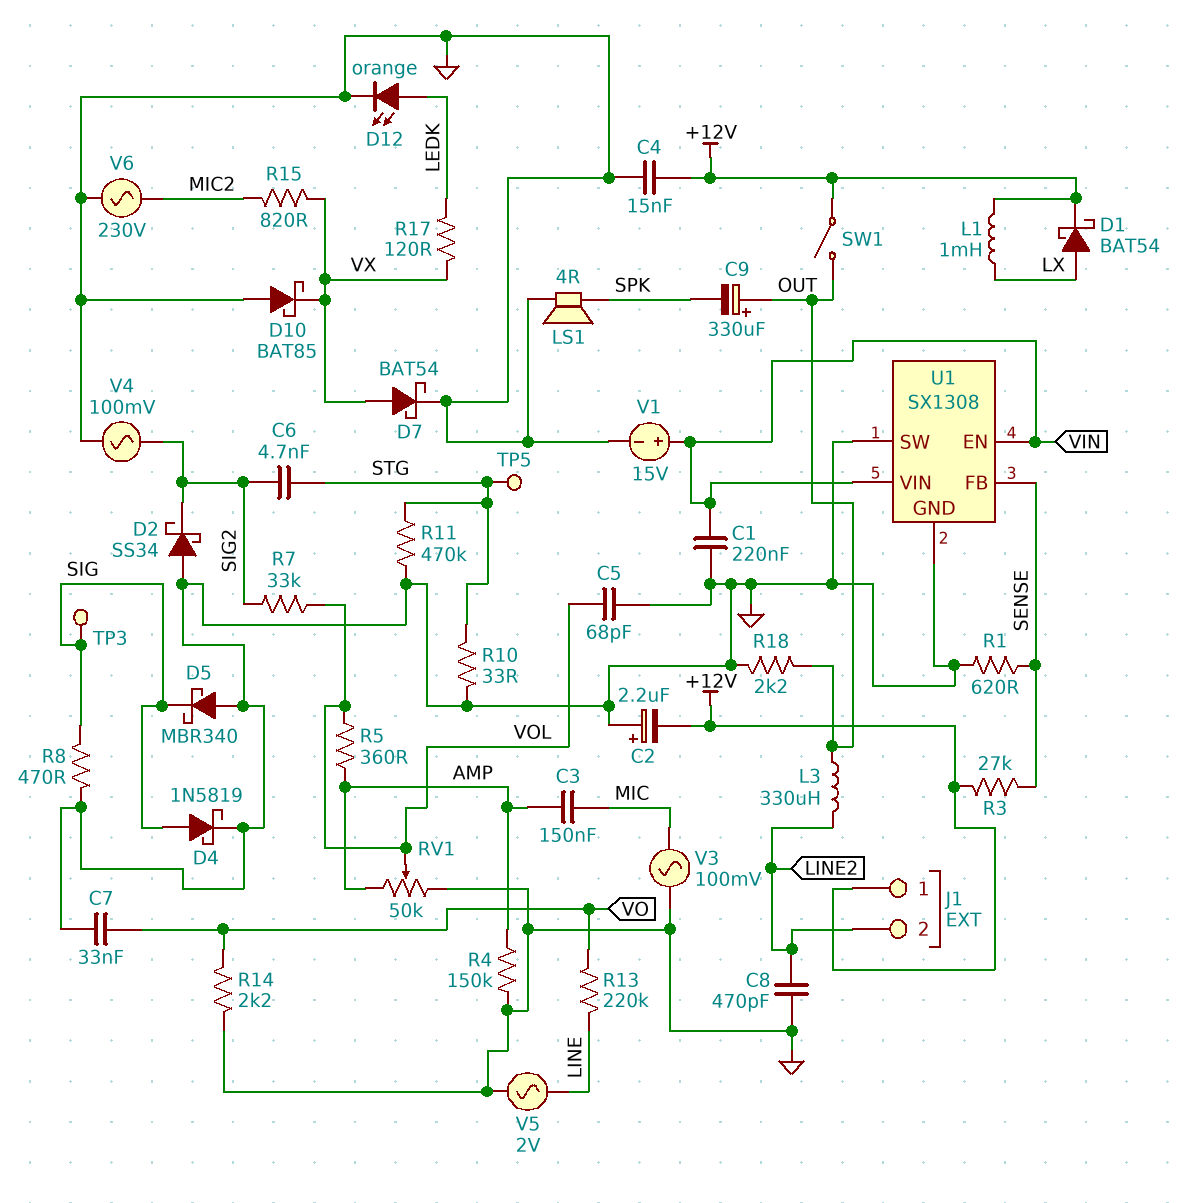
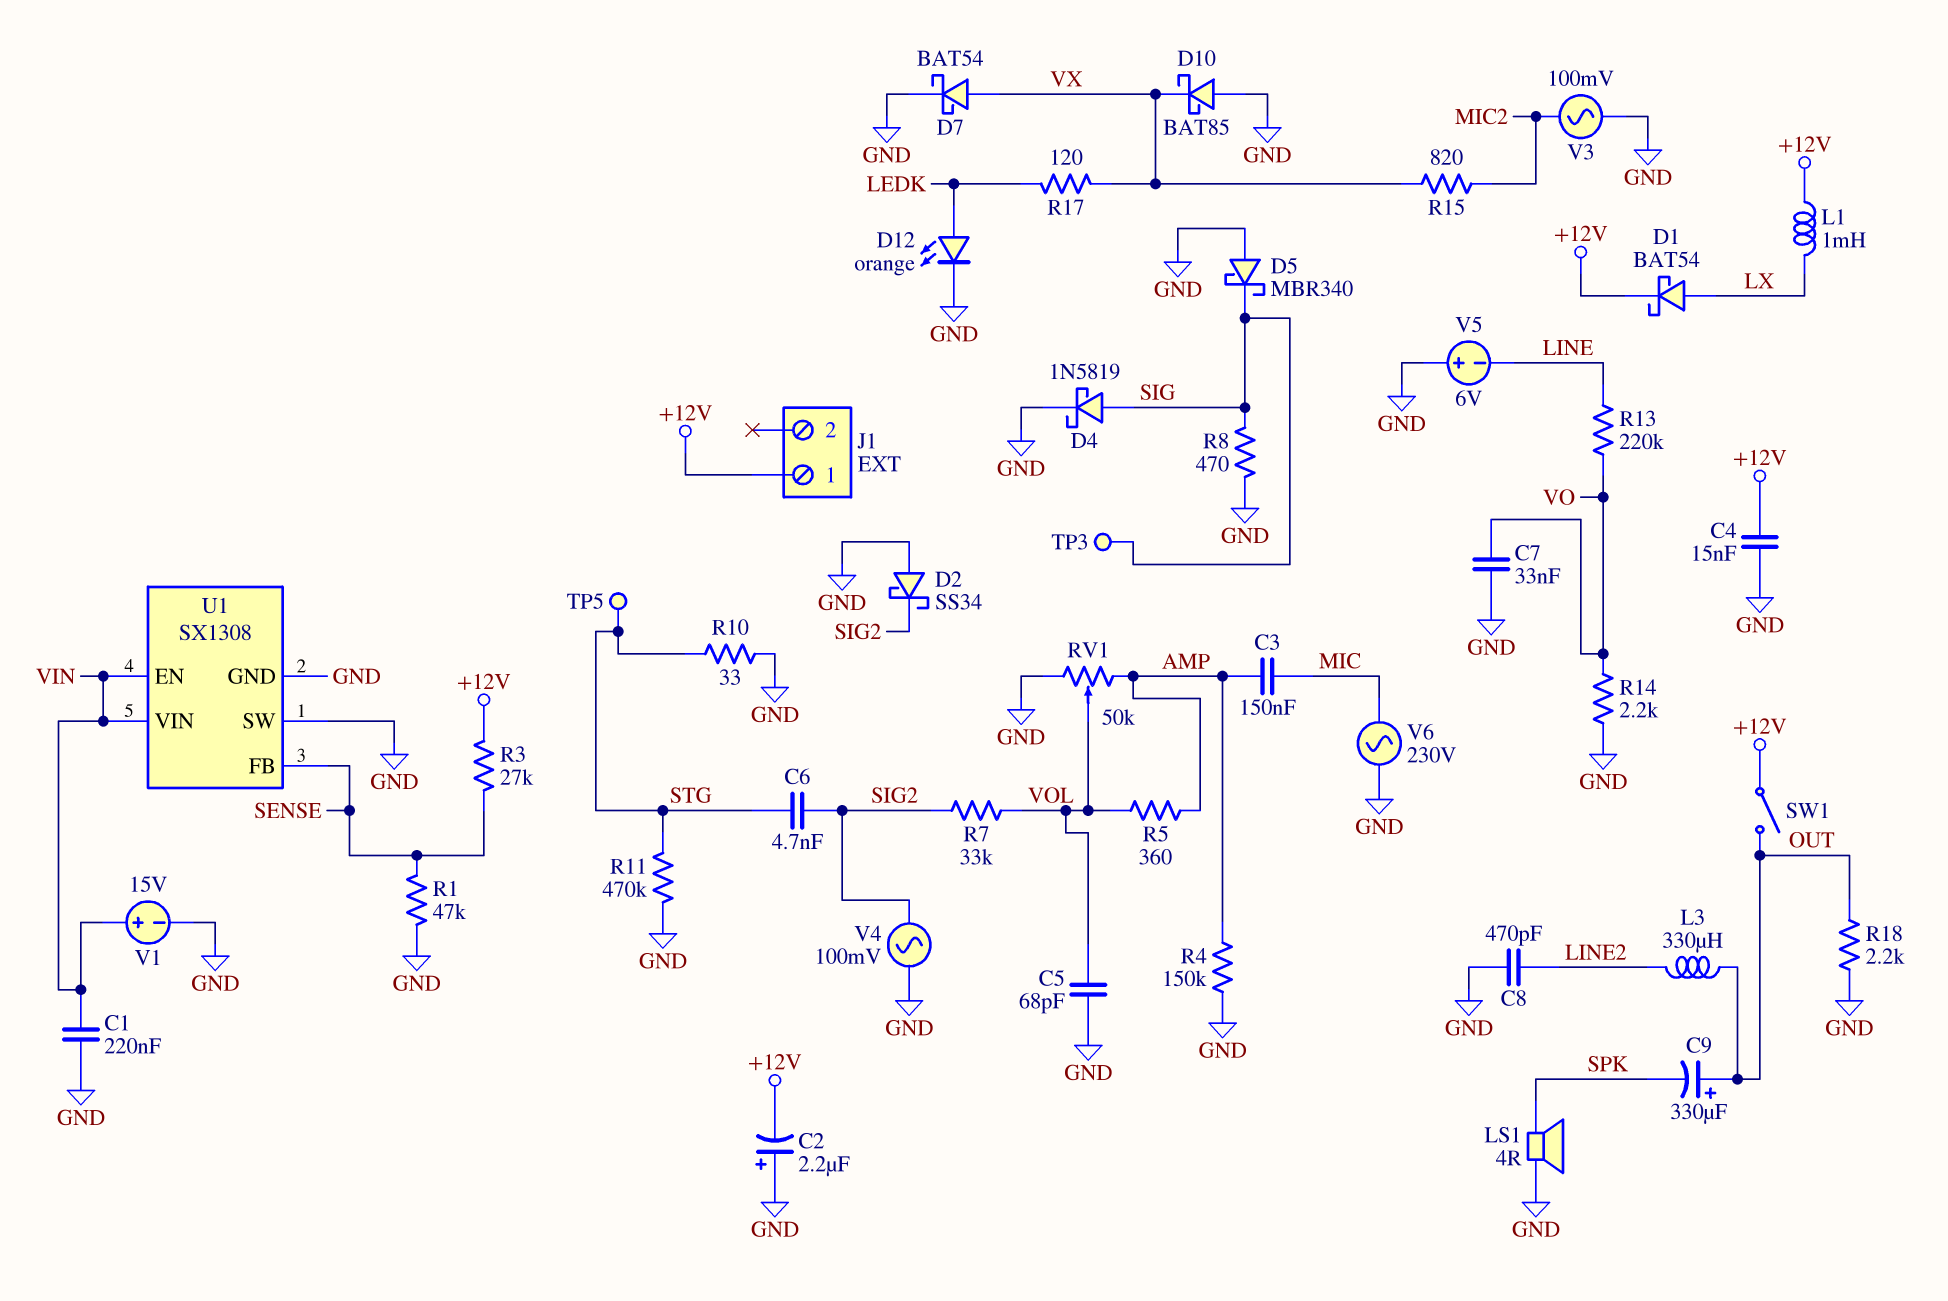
J1 pin 2: LINE2 -> none
R1: 620 (GND, SENSE) -> 47k (GND, SENSE)
V3: AC 100mV (GND, MIC) -> AC 100mV (GND, MIC2)
V5: AC 2V (GND, LINE) -> 6V (plus GND, minus LINE)
V6: AC 230V (GND, MIC2) -> AC 230V (GND, MIC)

